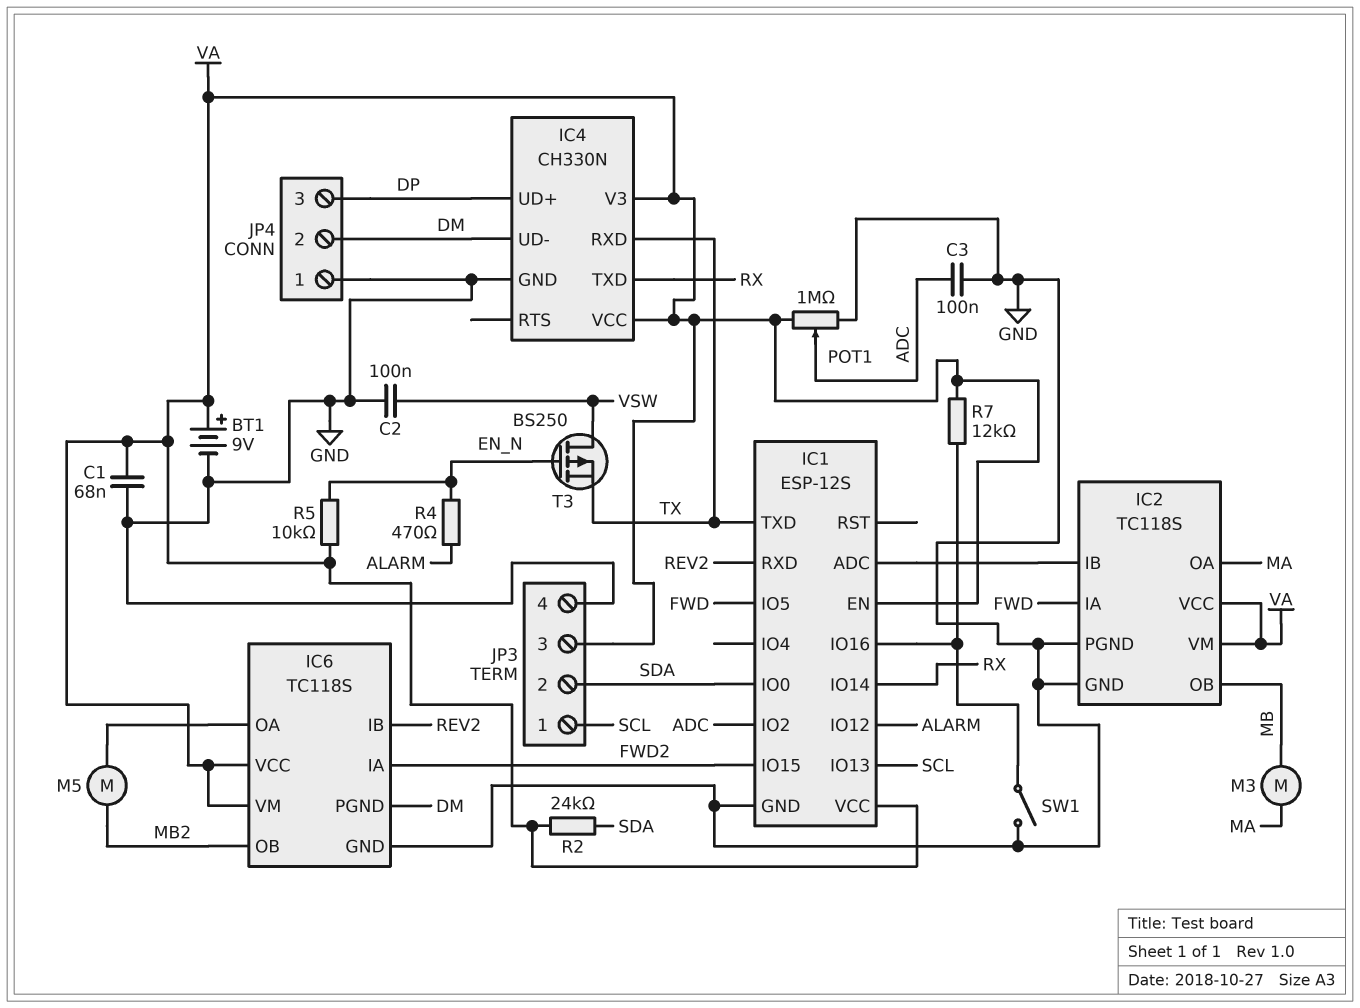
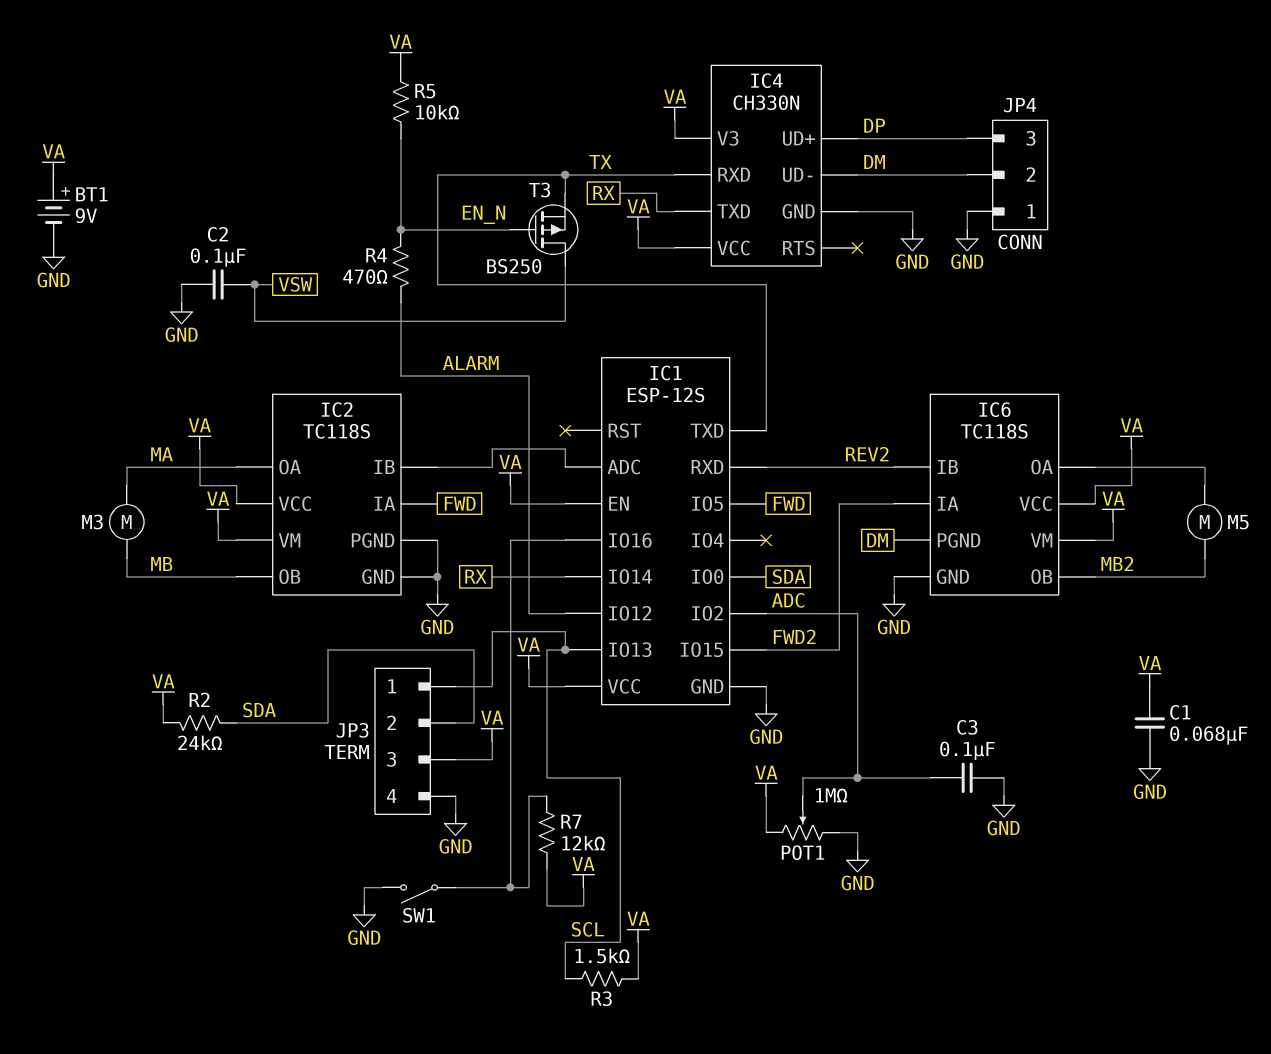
R3: none -> 1.5k (SCL, VA)

